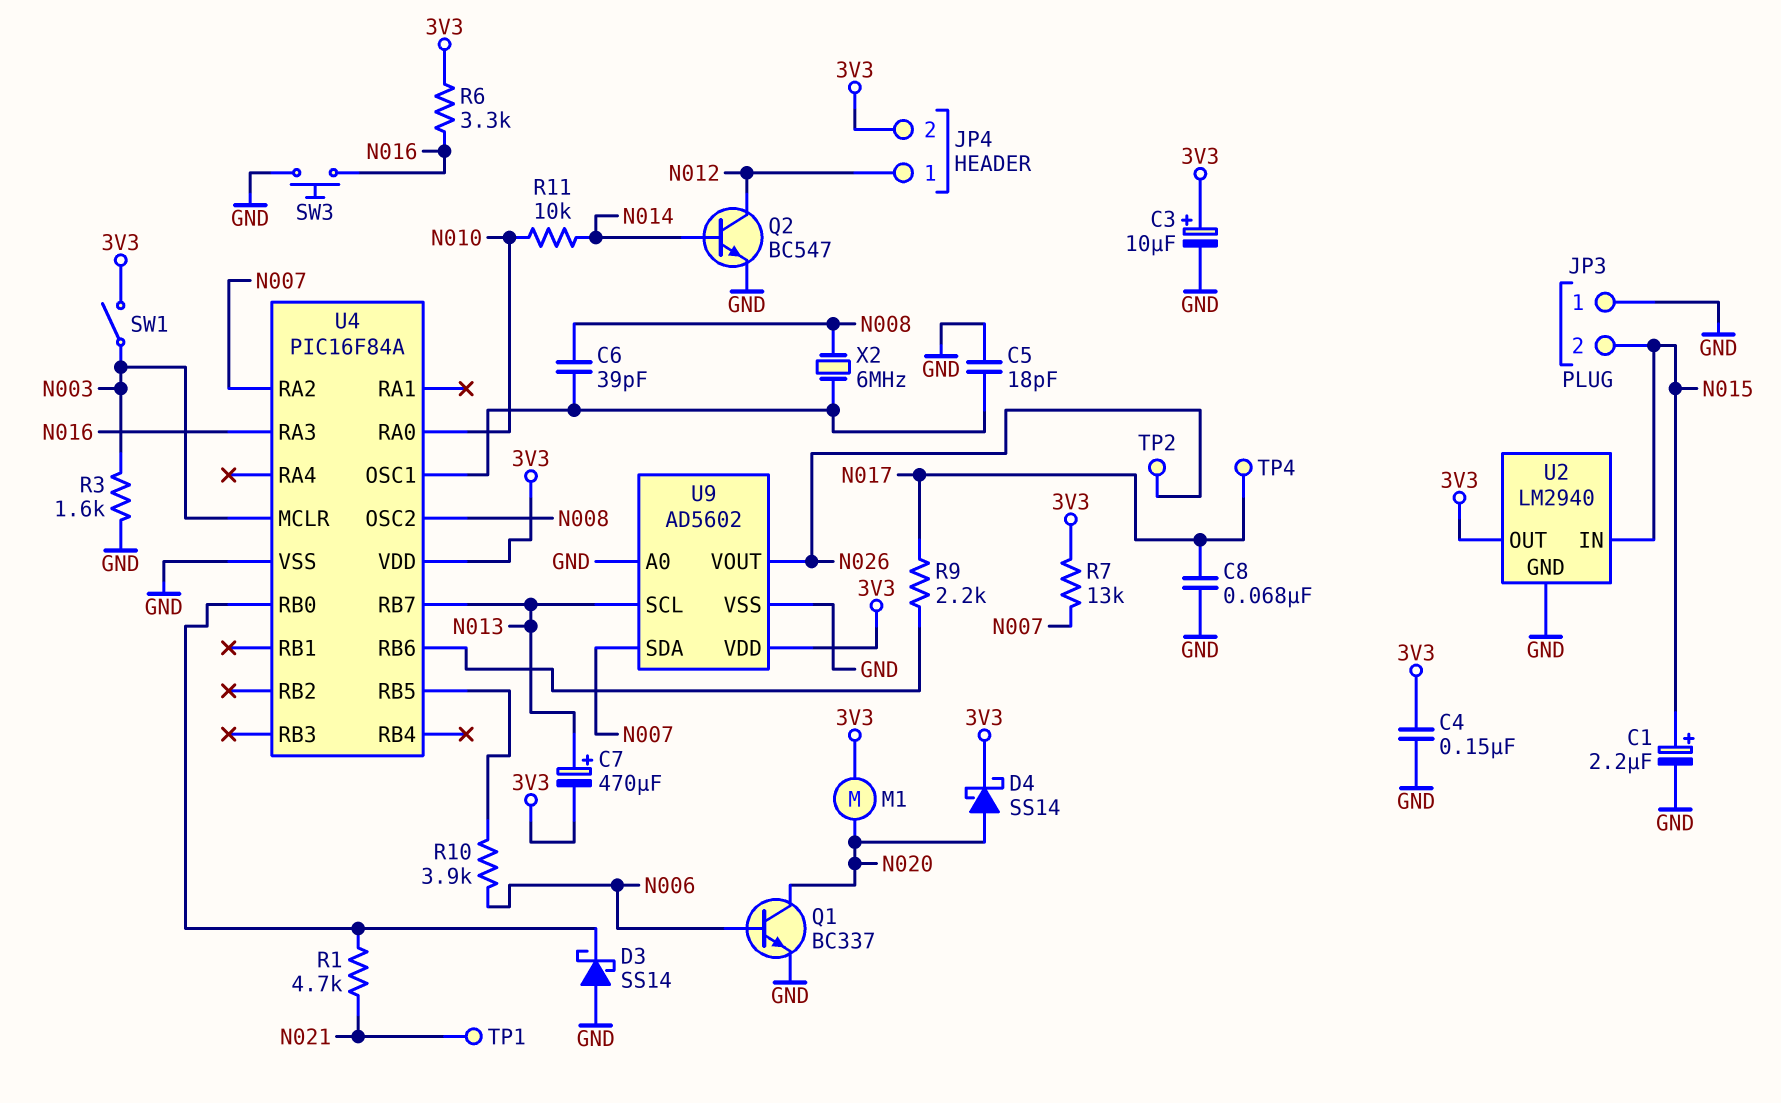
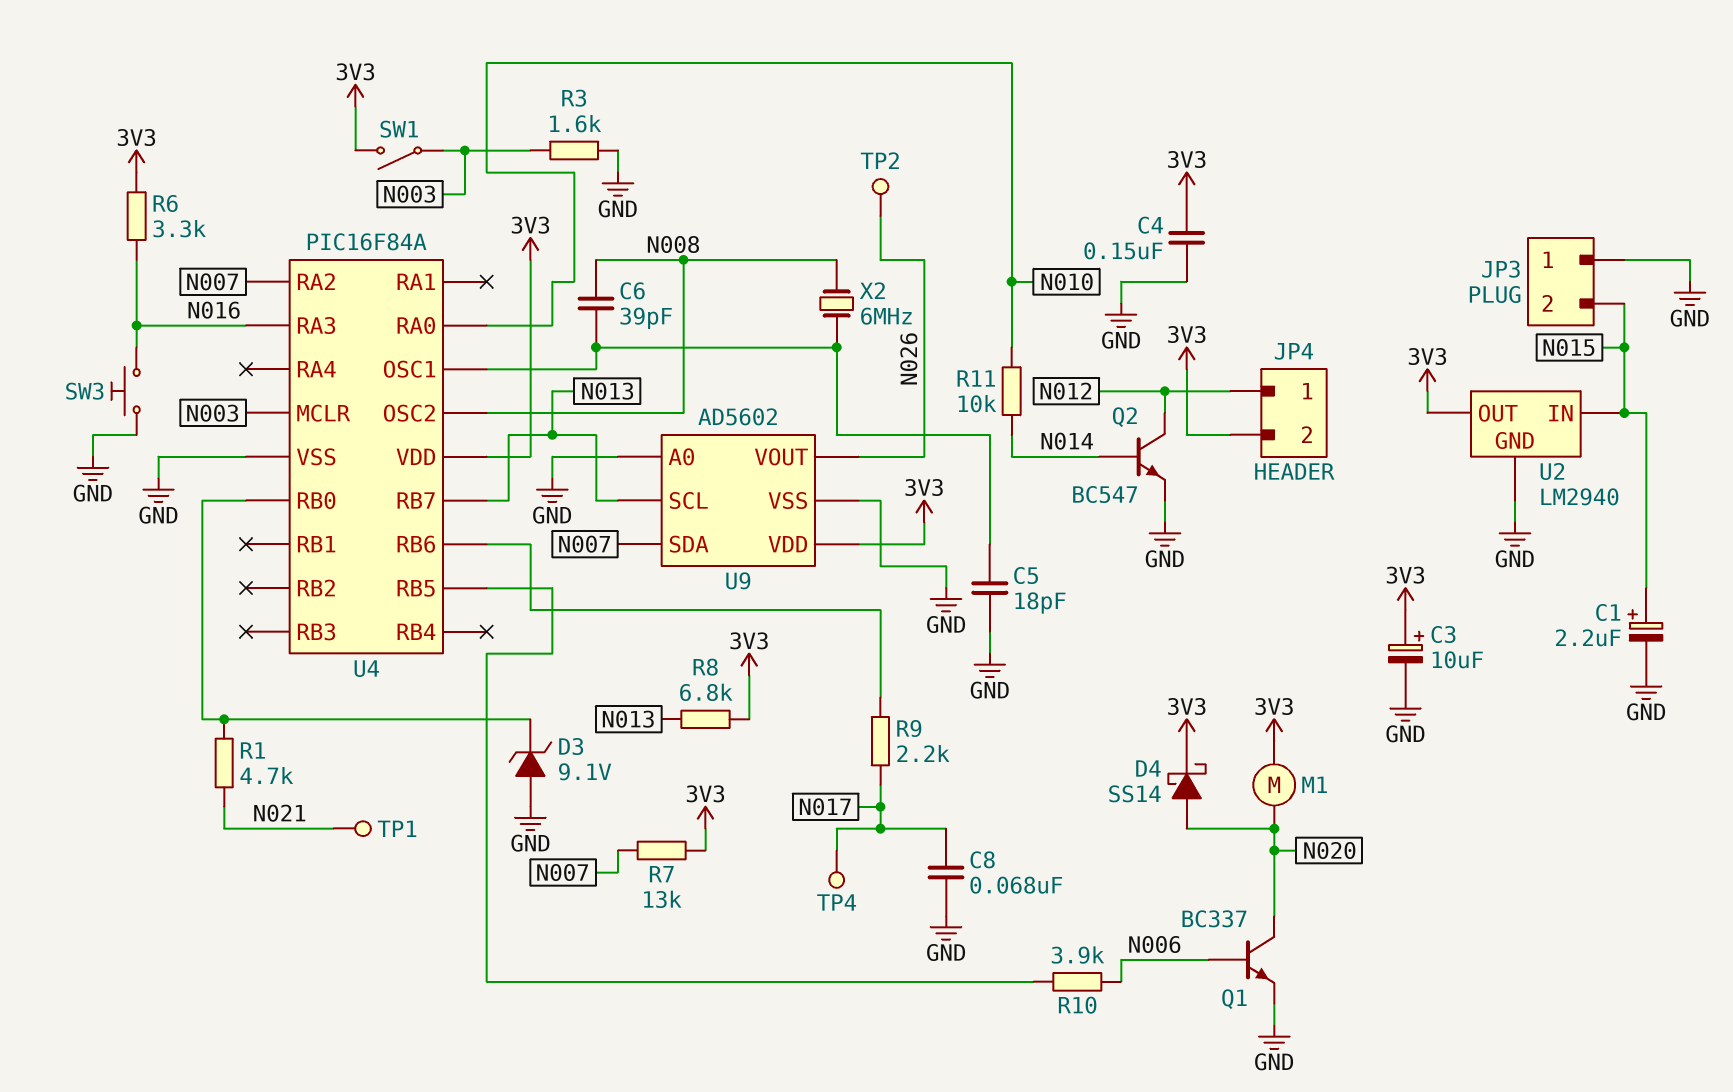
C7: 470uF (plus N013, minus 3V3) -> none
D3: schottky SS14 (A GND, K U4/RB0) -> zener 9.1V (A GND, K U4/RB0)
R8: none -> 6.8k (3V3, N013)

